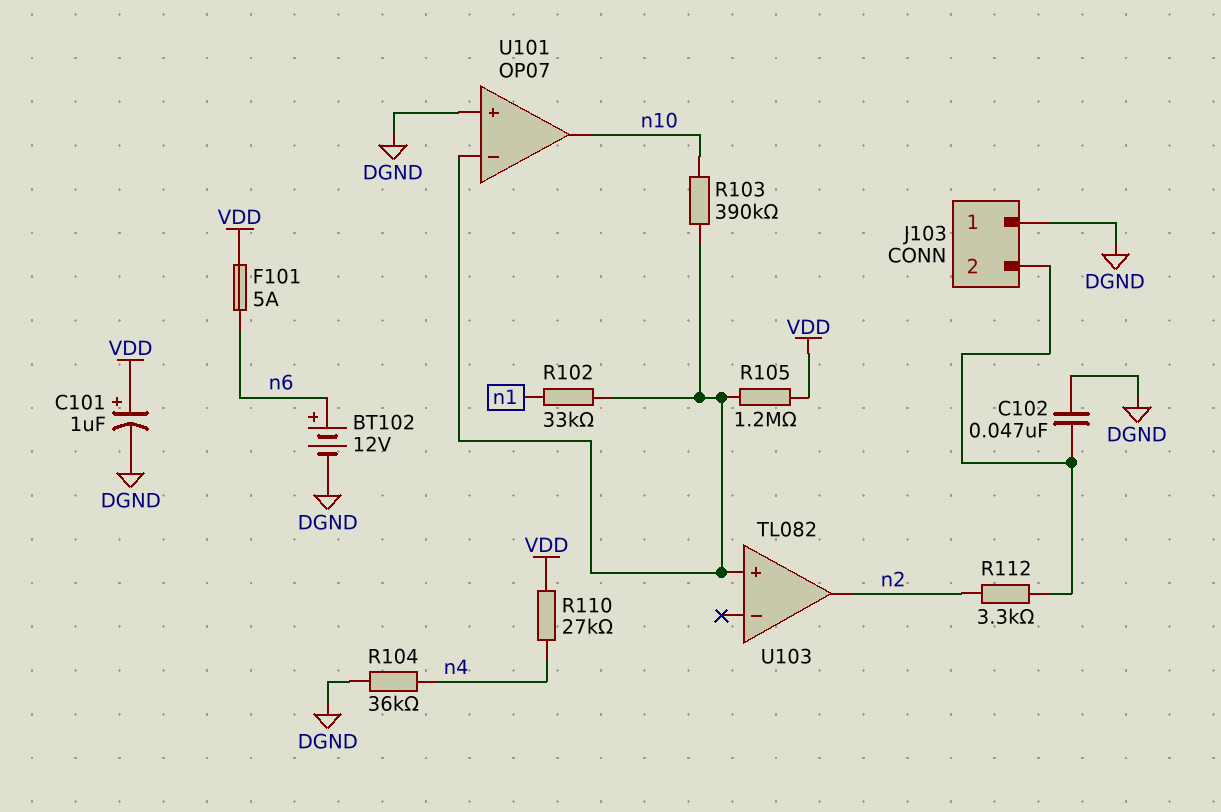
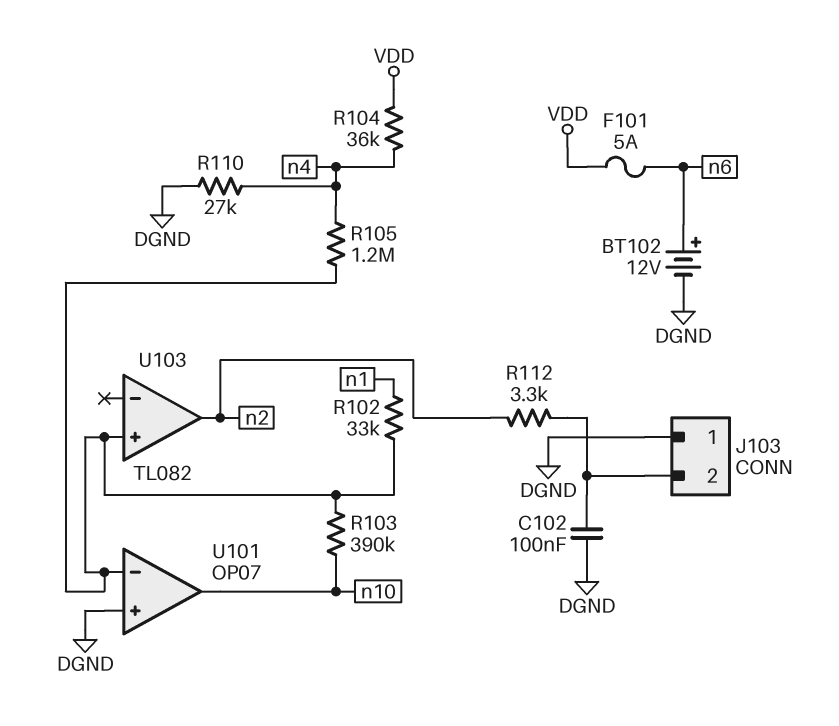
C101: 1uF (plus VDD, minus DGND) -> none
C102: 47nF (DGND, J103/2) -> 100nF (DGND, J103/2)
R104: 36k (DGND, n4) -> 36k (VDD, n4)
R105: 1.2M (U101/in-, VDD) -> 1.2M (U101/in-, n4)
R110: 27k (VDD, n4) -> 27k (DGND, n4)

